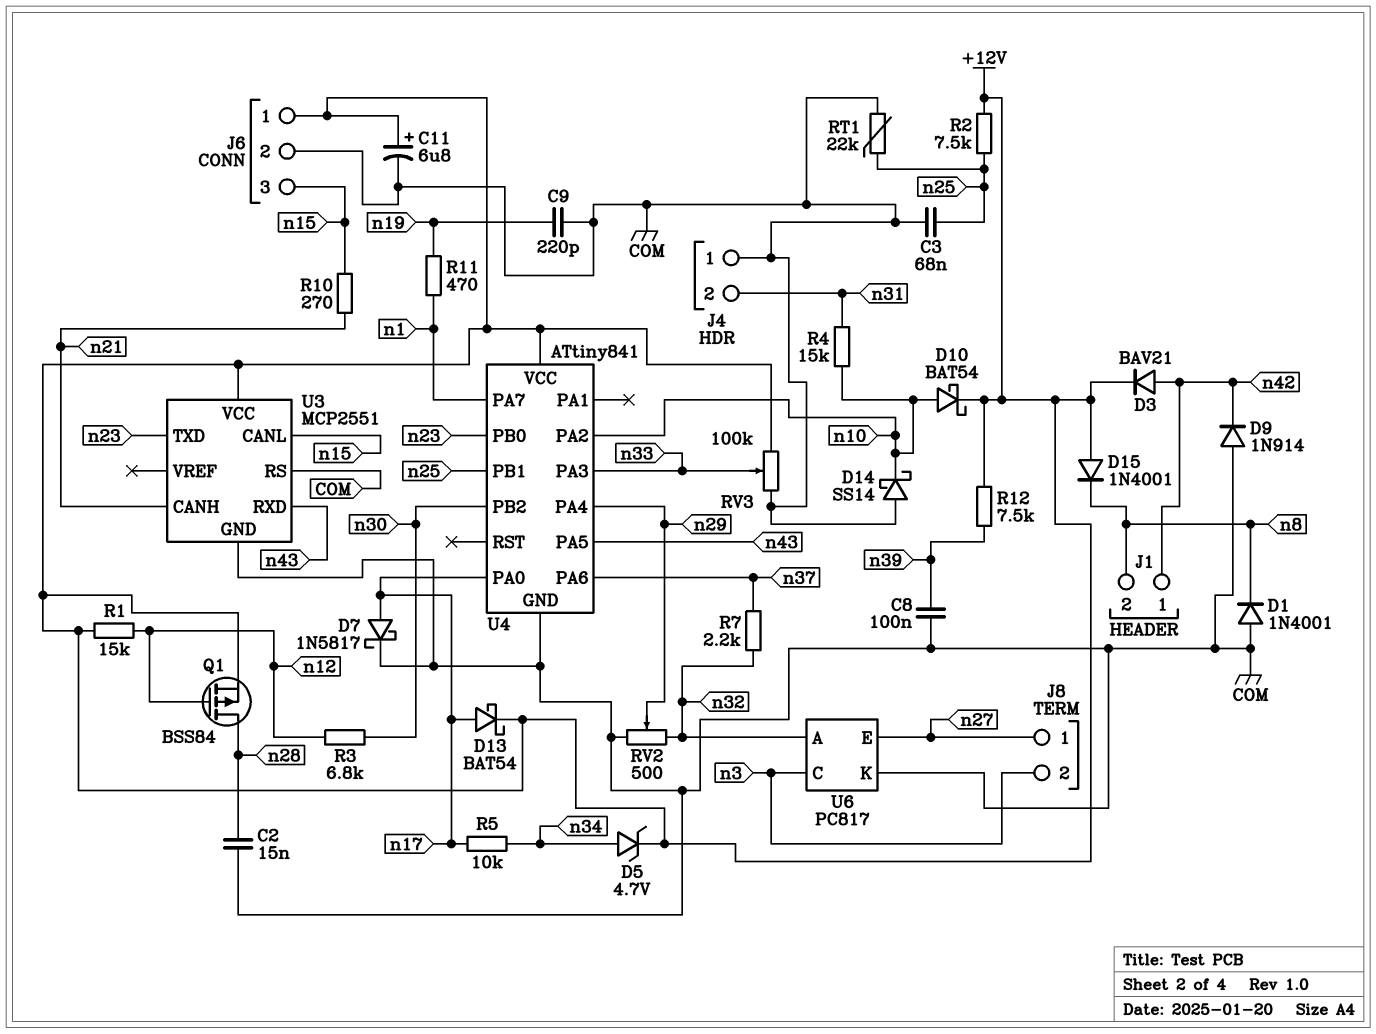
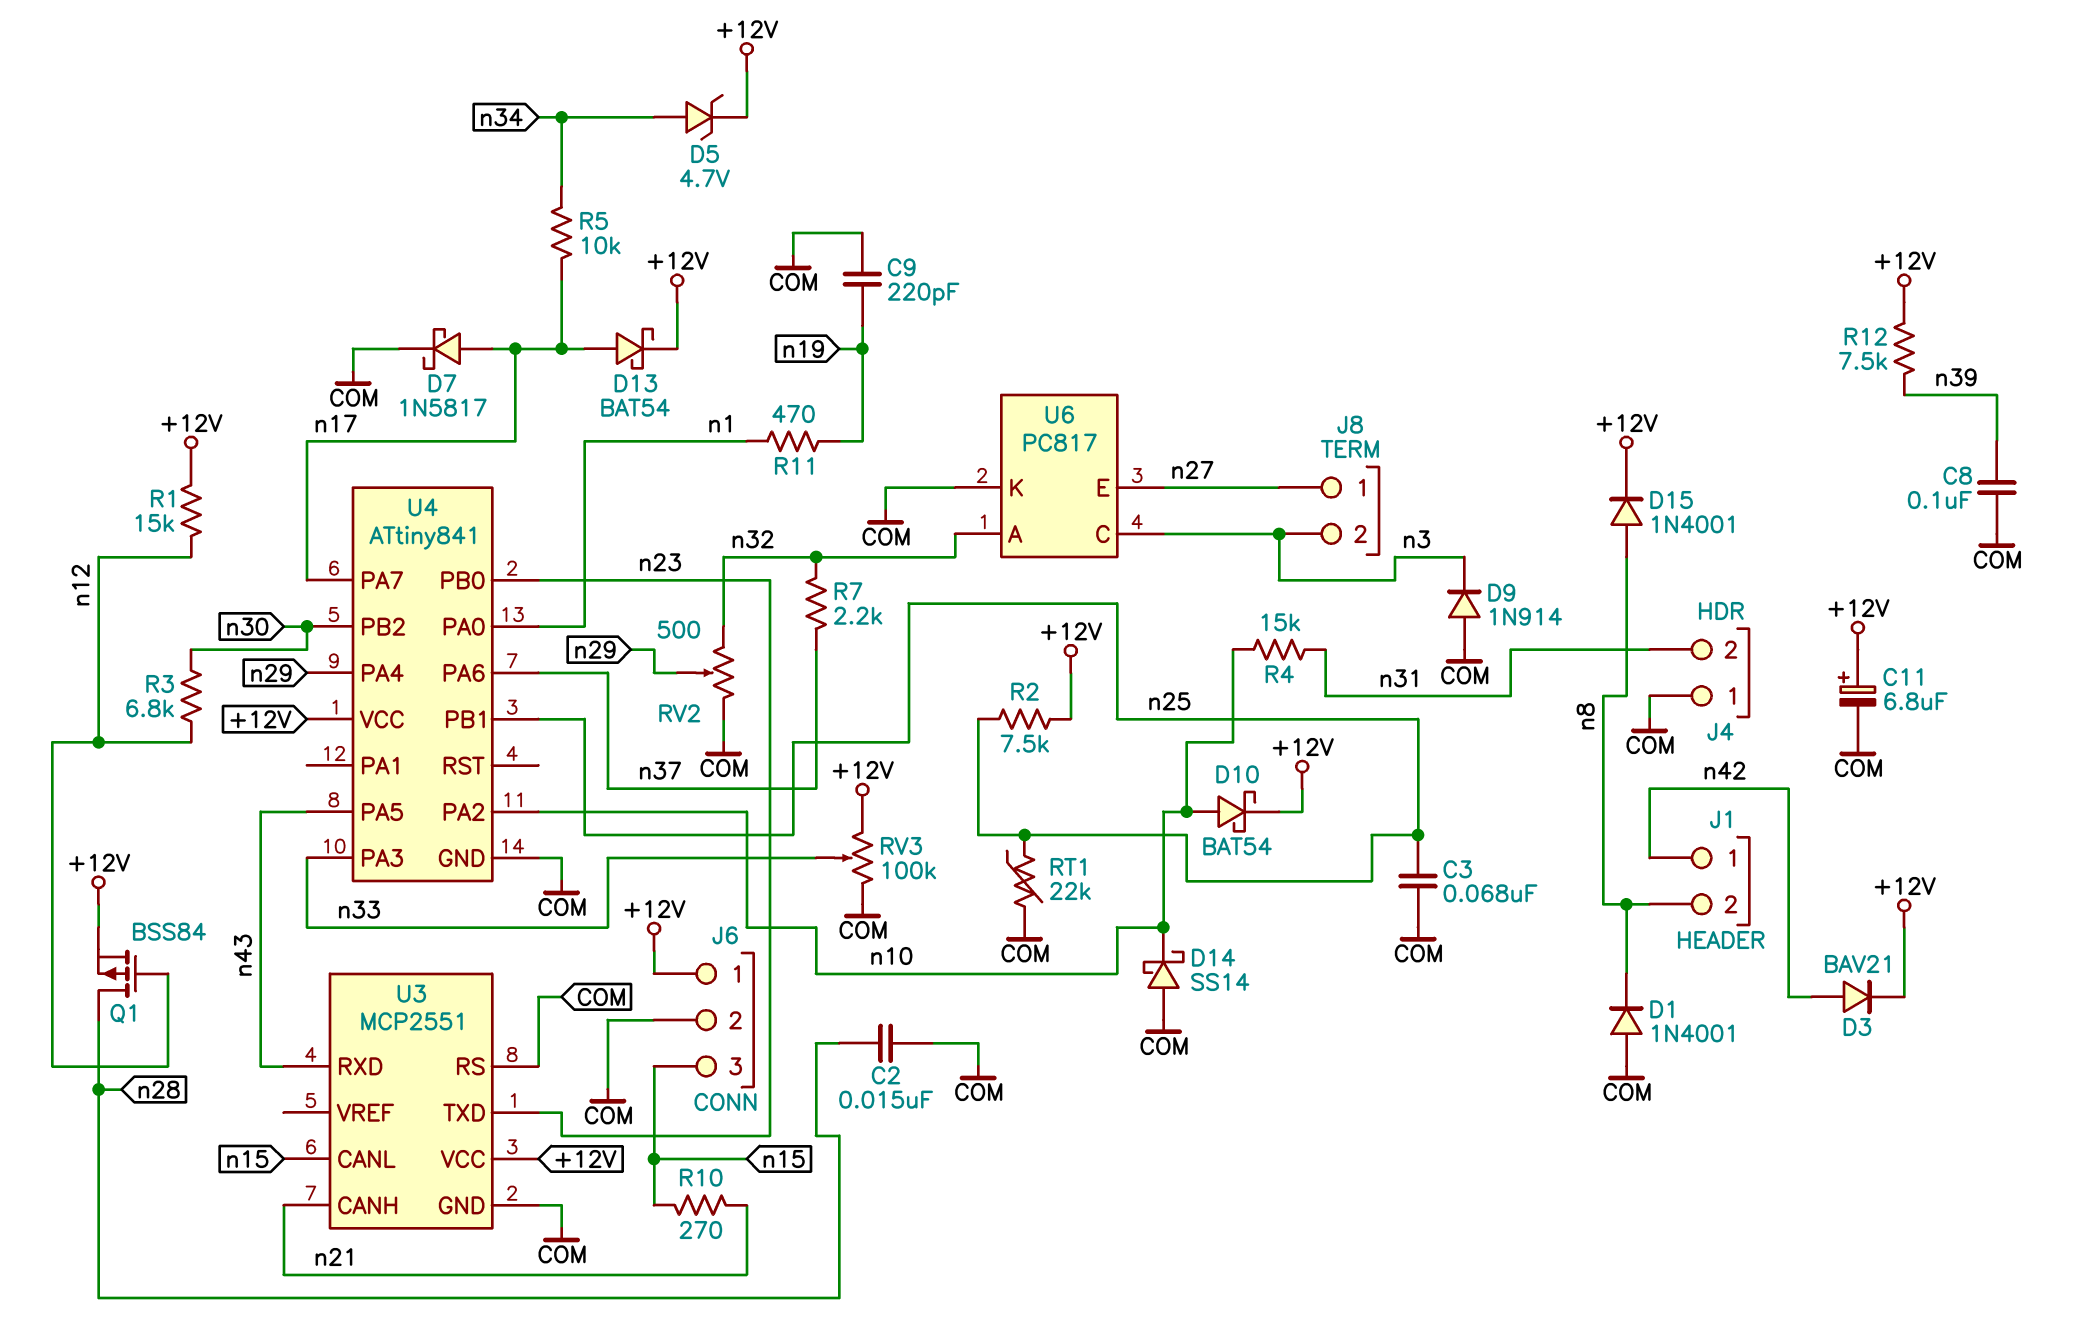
D9: diode 1N914 (A COM, K n42) -> diode 1N914 (A COM, K n3)
D15: diode 1N4001 (A +12V, K n8) -> diode 1N4001 (A n8, K +12V)
U4 pin PA0: n17 -> n1
U4 pin PA7: n1 -> n17

